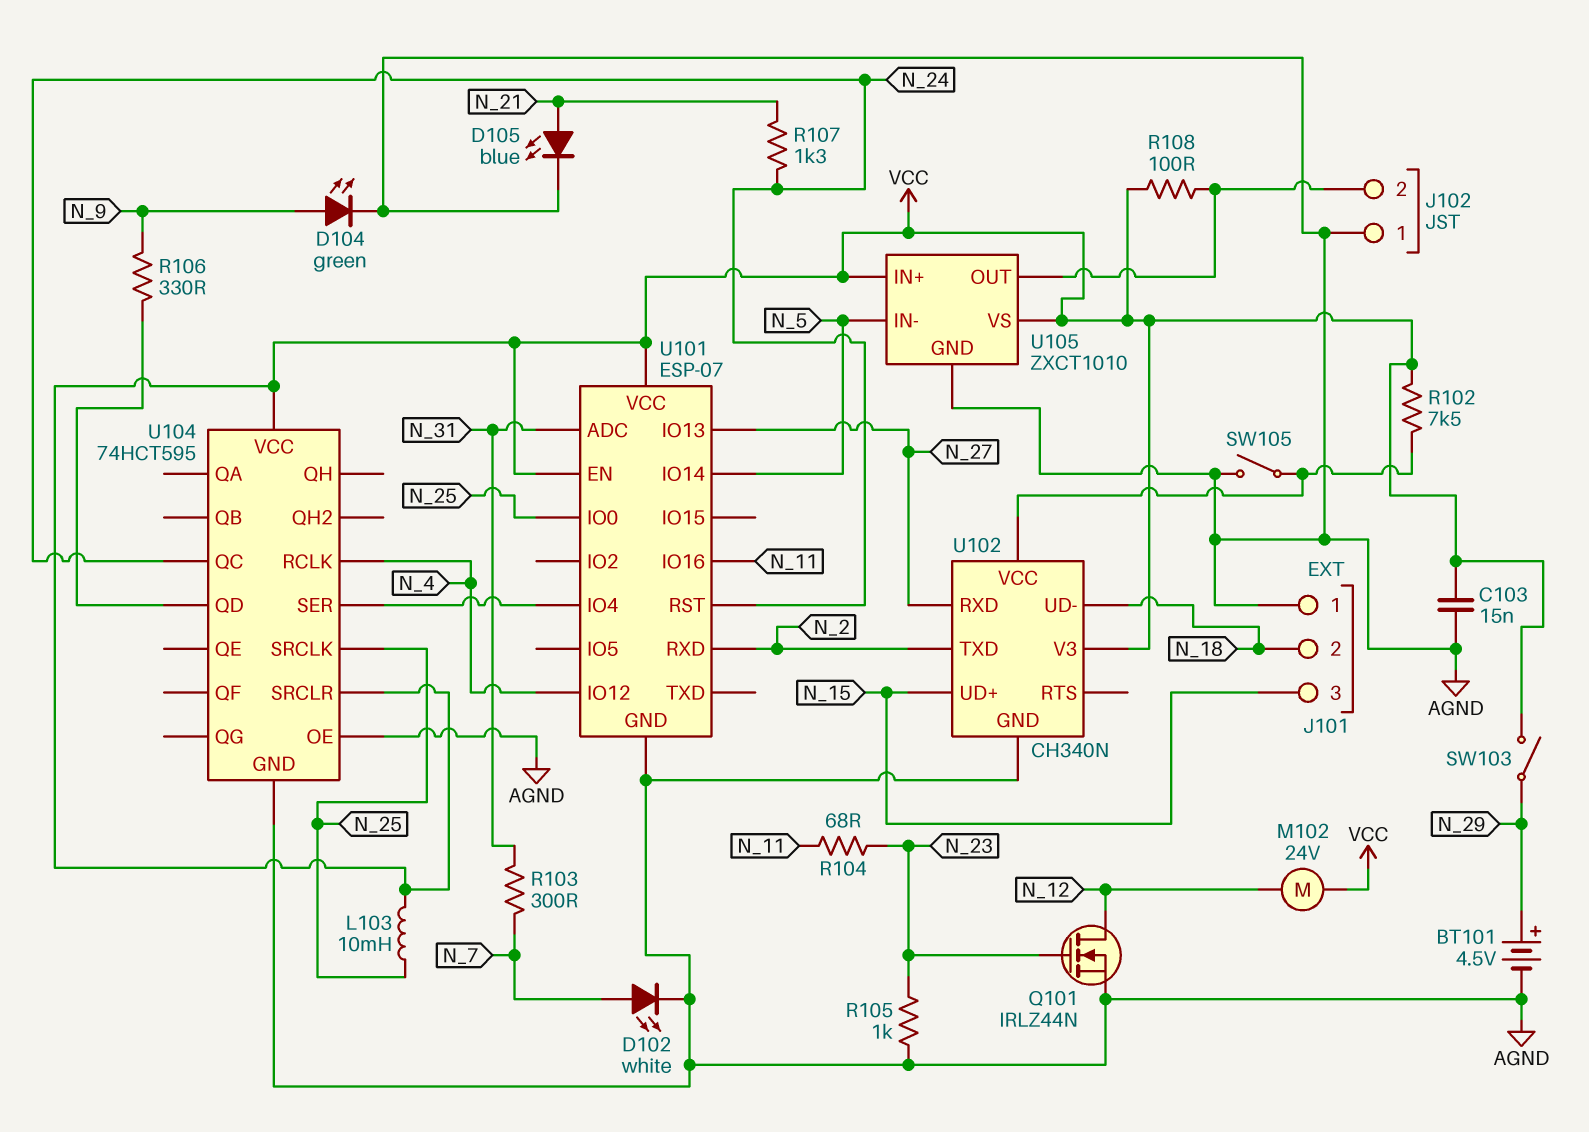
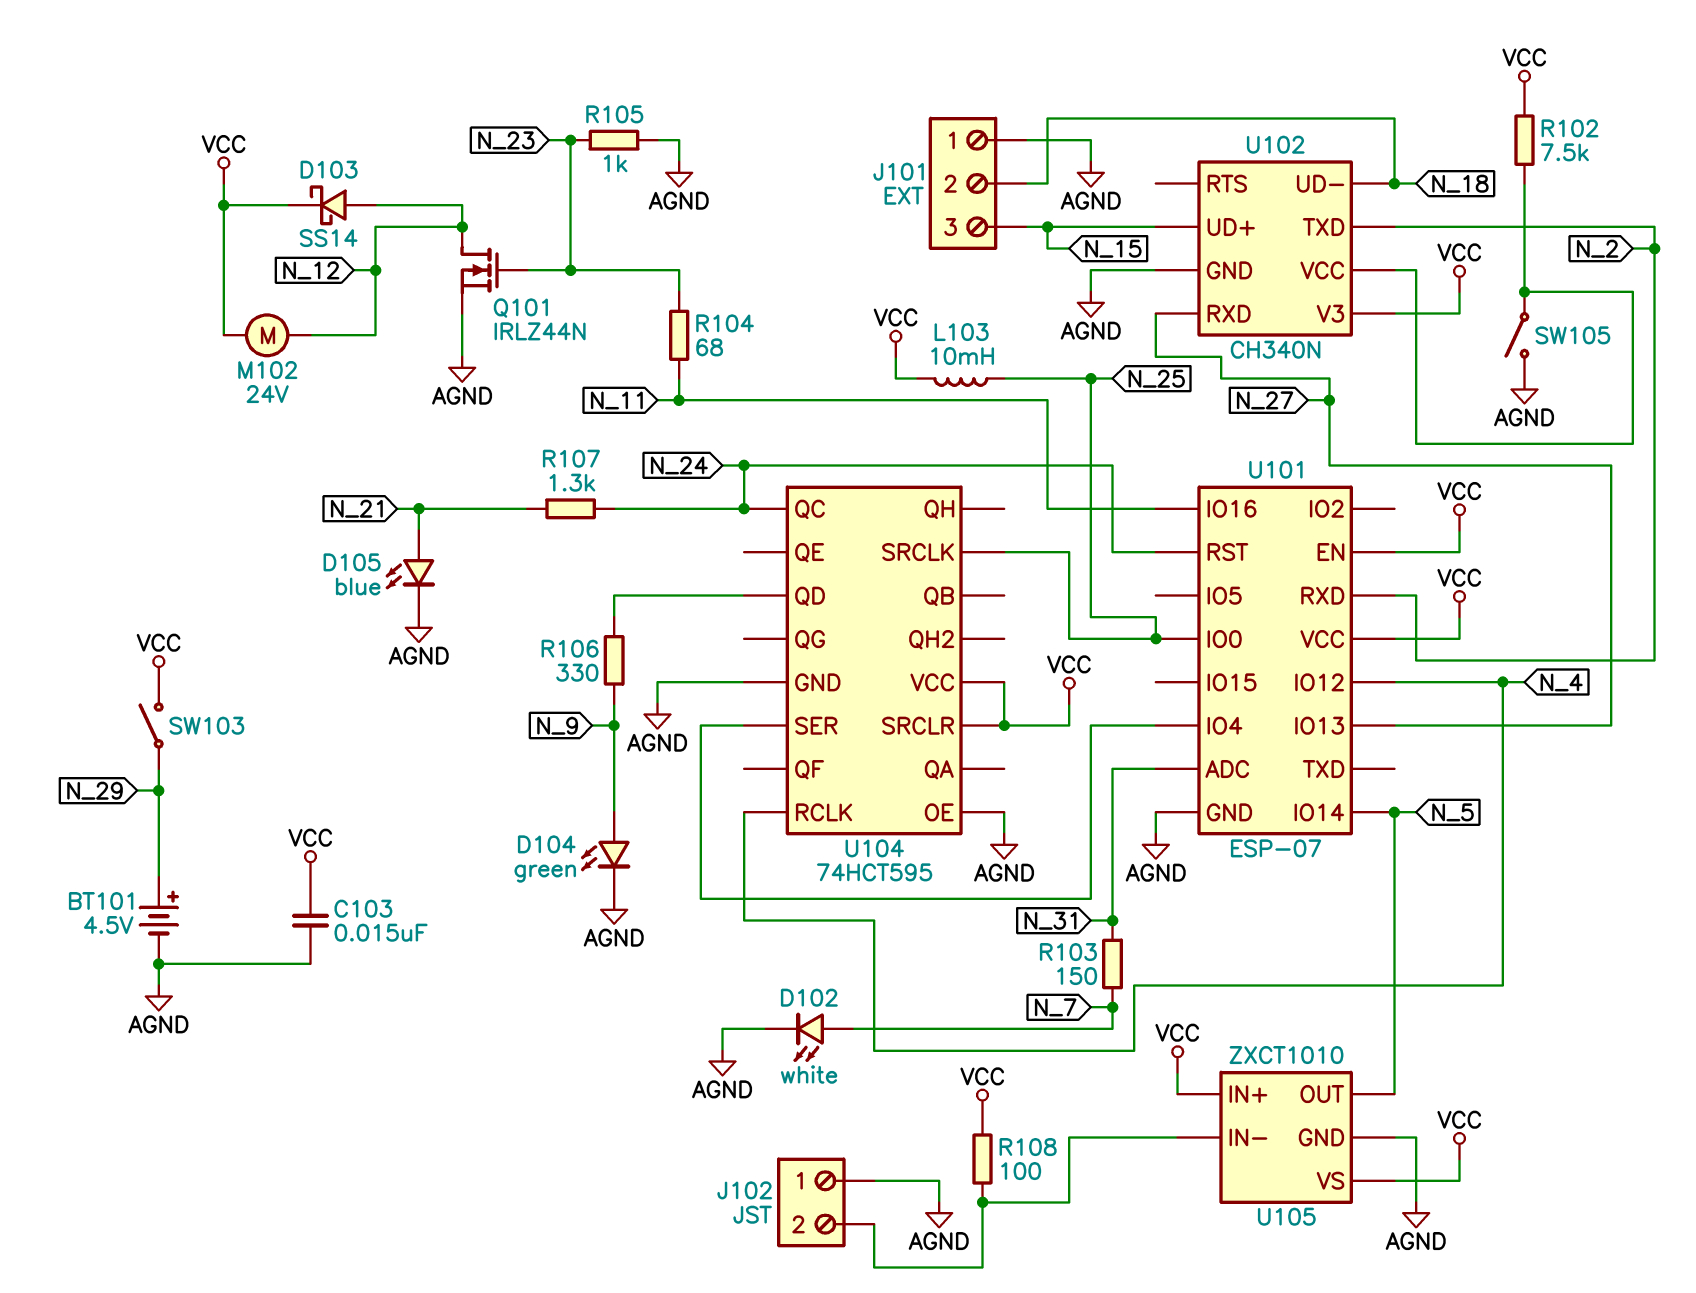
D103: none -> schottky SS14 (A N_12, K VCC)
R103: 300 (N_7, N_31) -> 150 (N_7, N_31)
U105 pin IN-: N_5 -> J102/2
U105 pin OUT: J102/2 -> N_5

